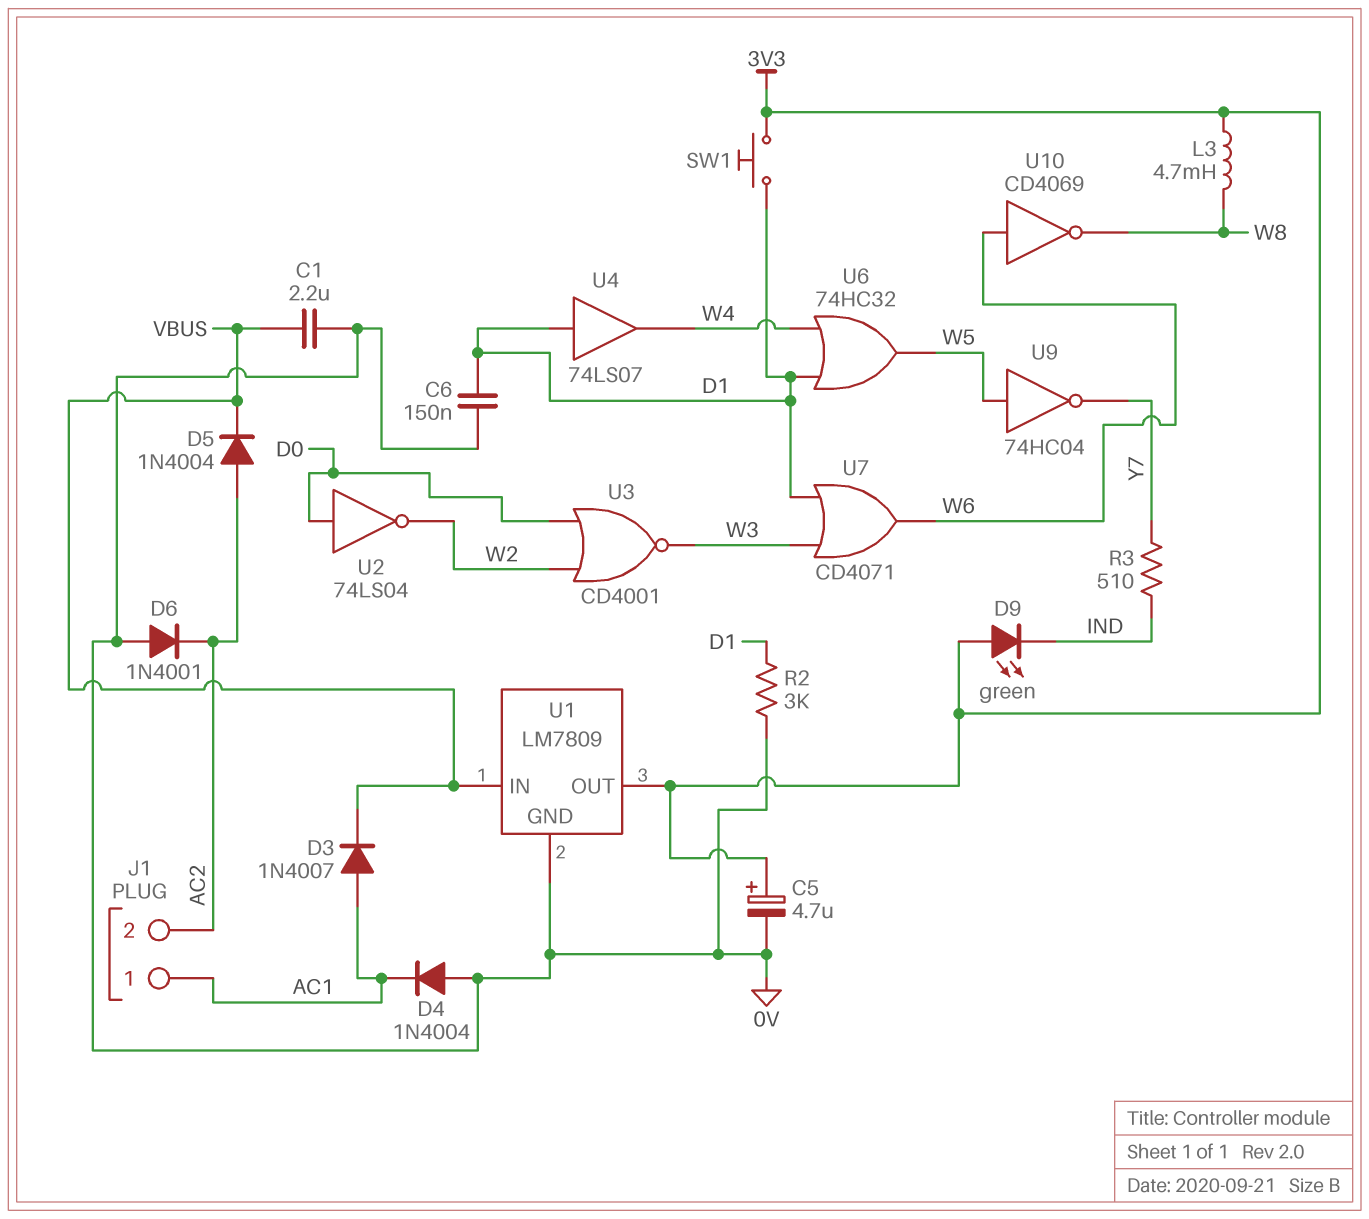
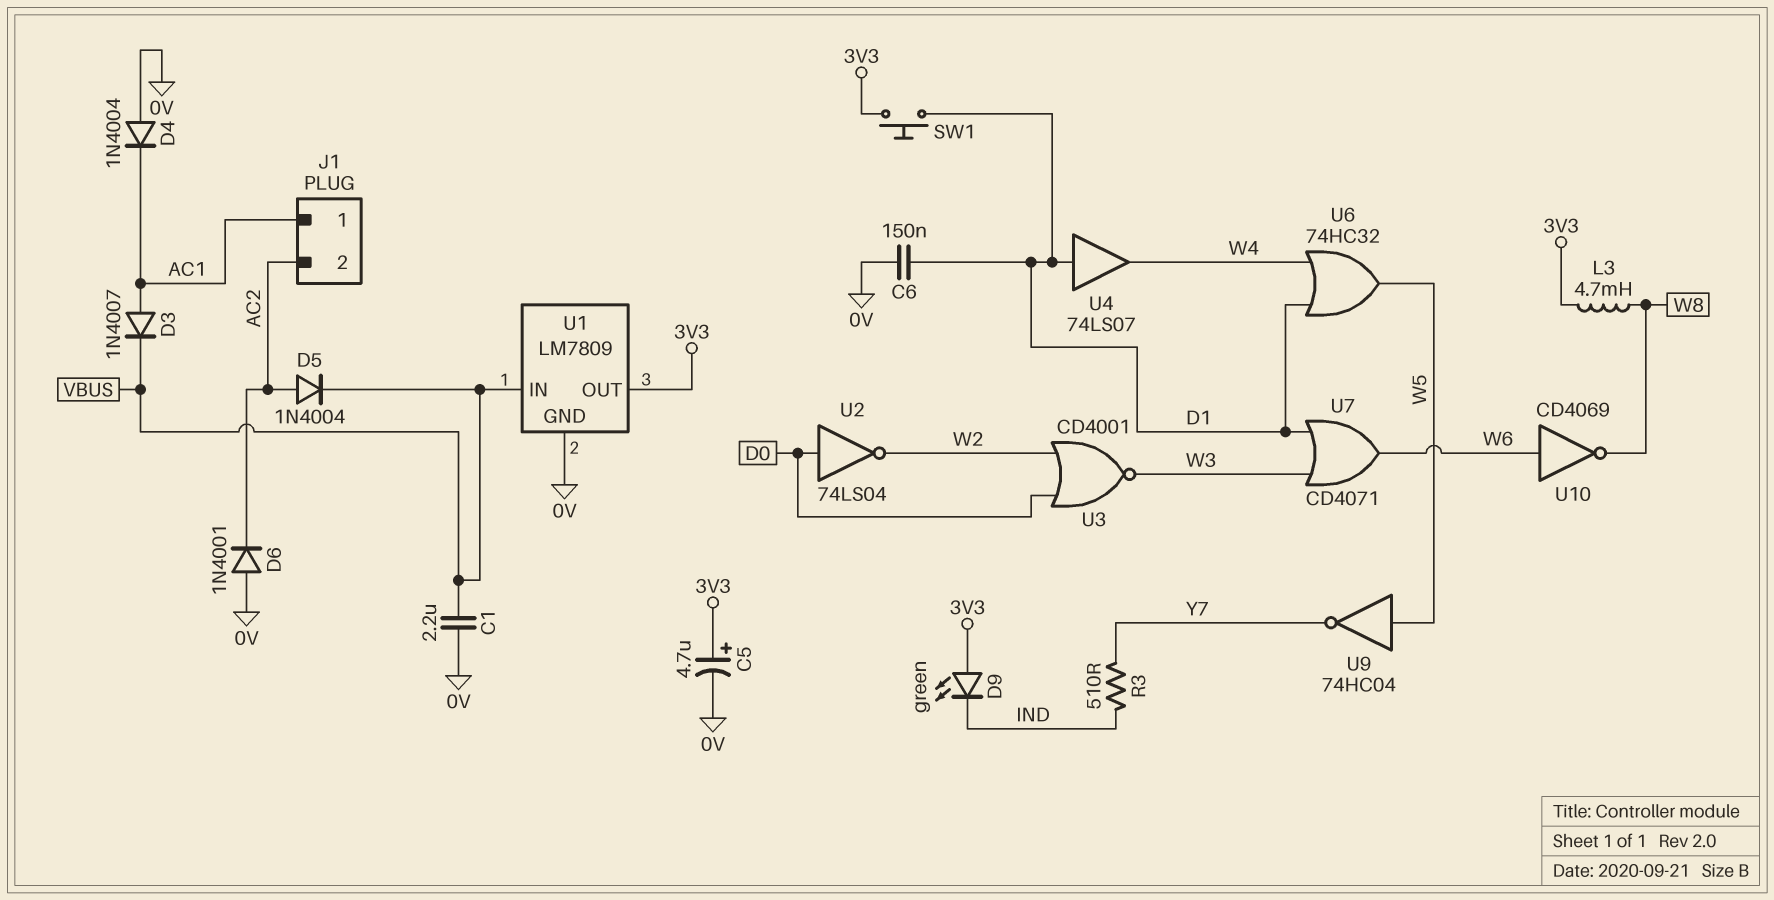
R2: 3k (0V, D1) -> none

